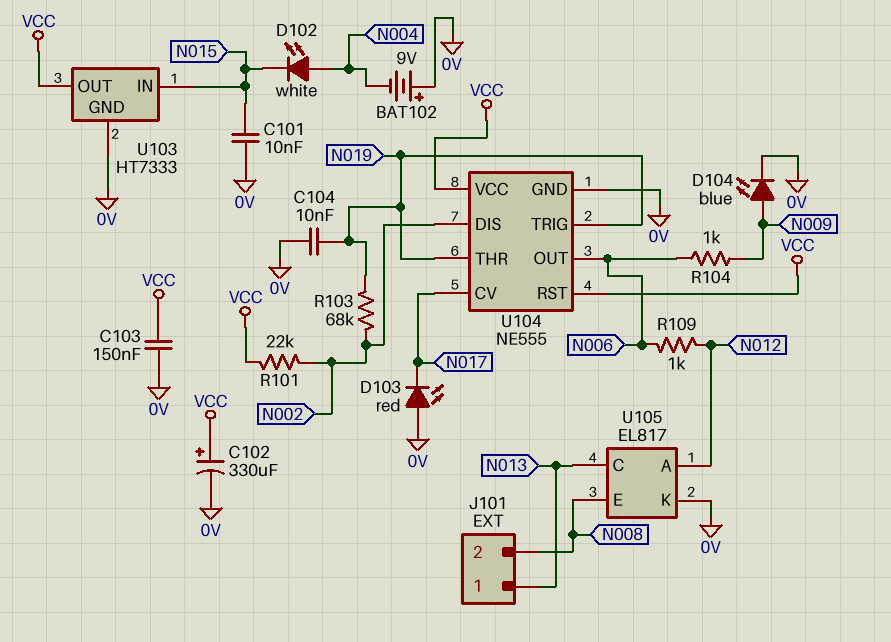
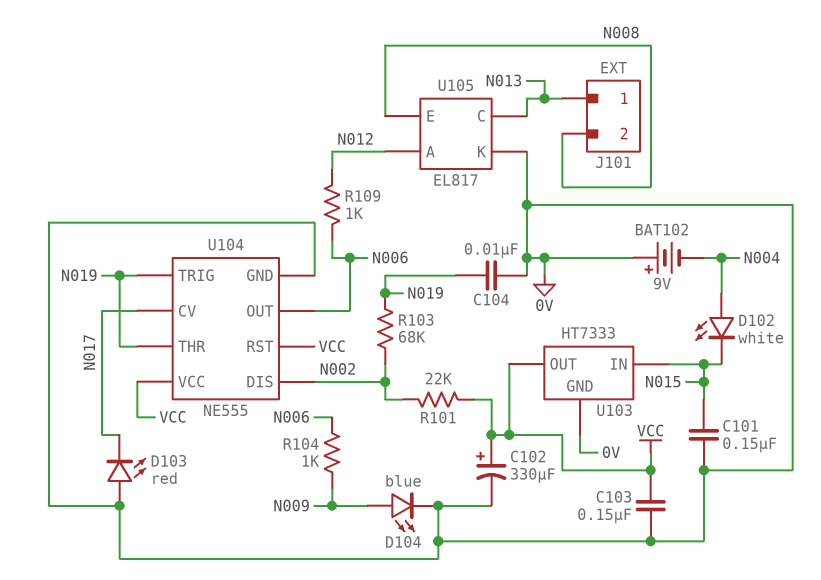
C101: 10nF (0V, N015) -> 150nF (0V, N015)

